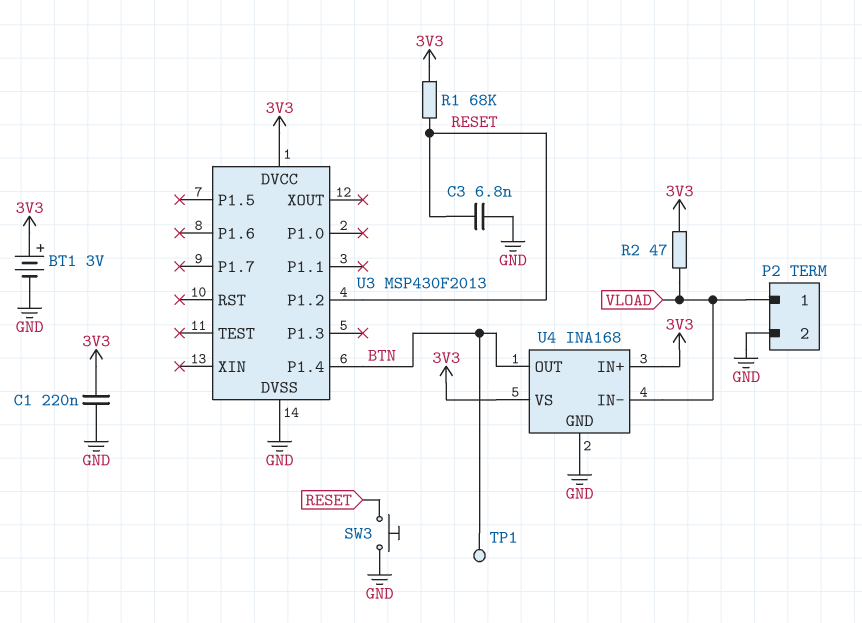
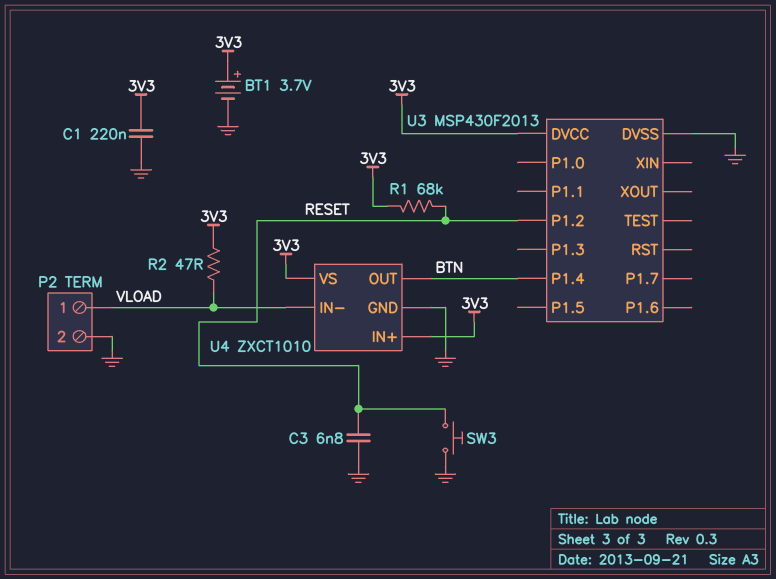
BT1: 3V (plus 3V3, minus GND) -> 3.7V (plus 3V3, minus GND)
TP1: test point (BTN) -> none
U4: INA168 -> ZXCT1010

